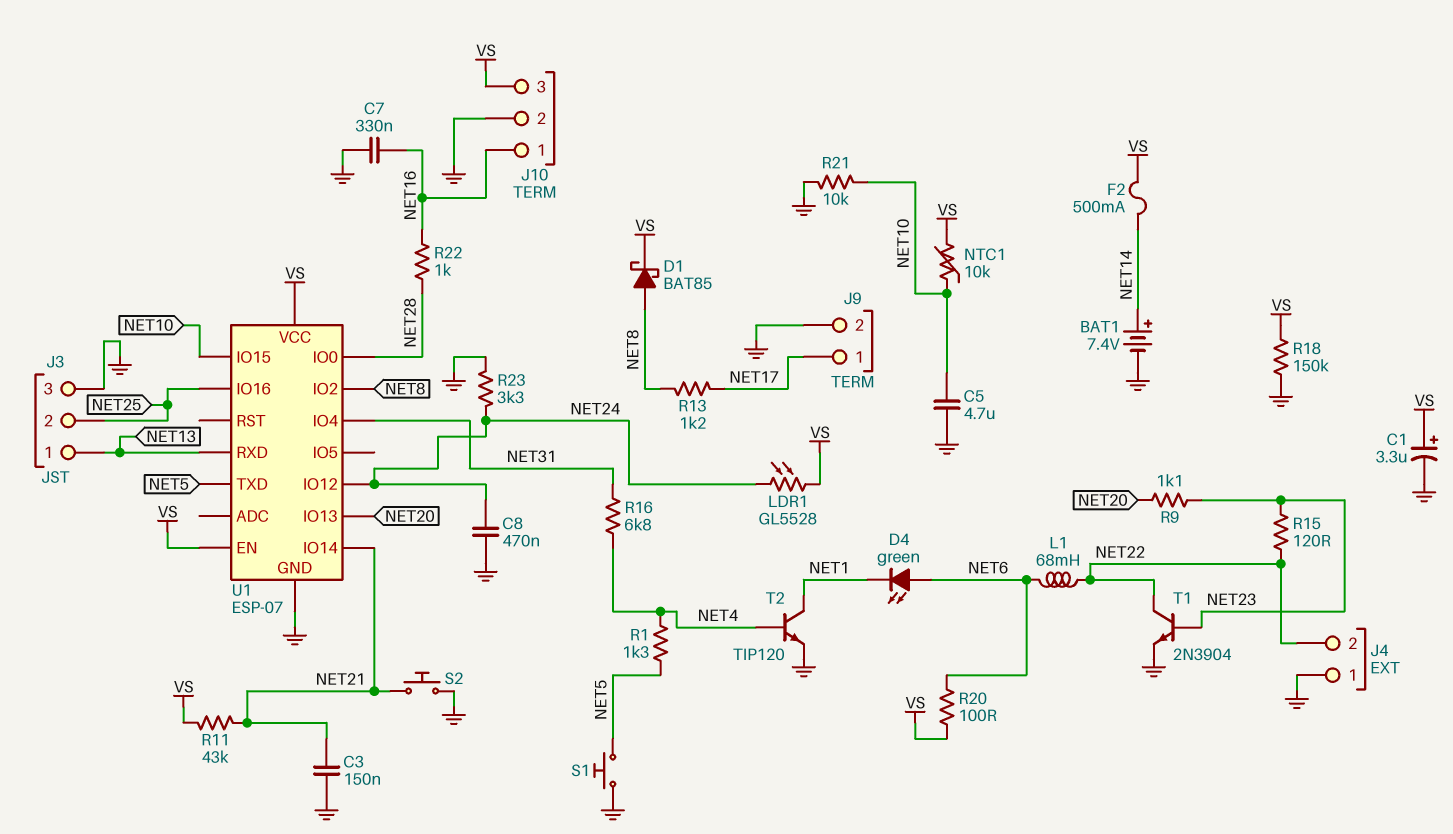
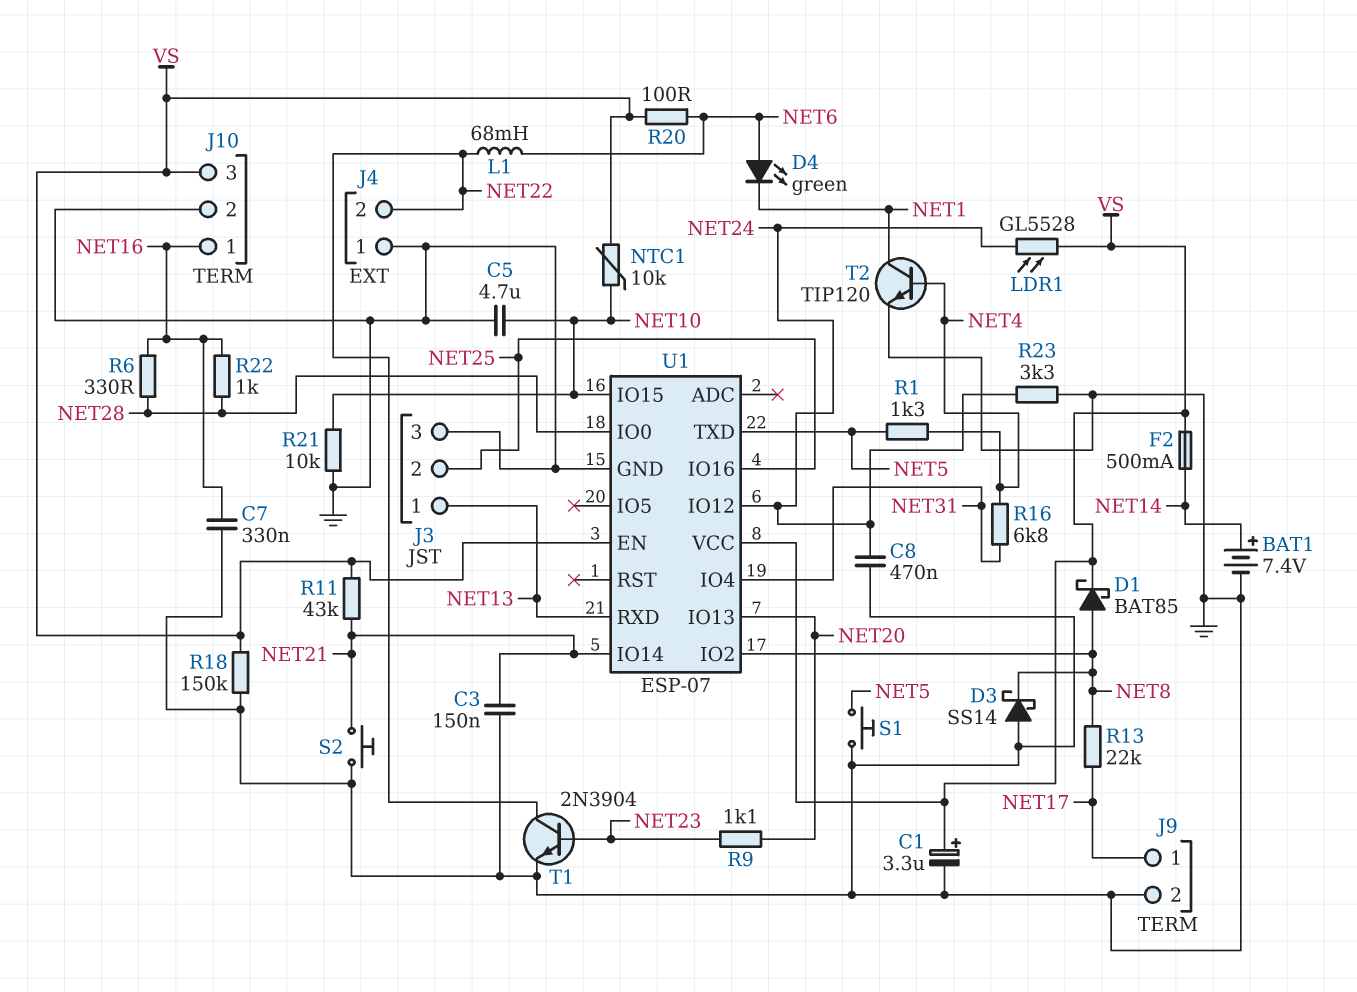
D3: none -> schottky SS14 (A GND, K NET8)
R6: none -> 330 (NET16, NET28)
R13: 1.2k (NET8, NET17) -> 22k (NET8, NET17)
R15: 120 (NET22, NET23) -> none

